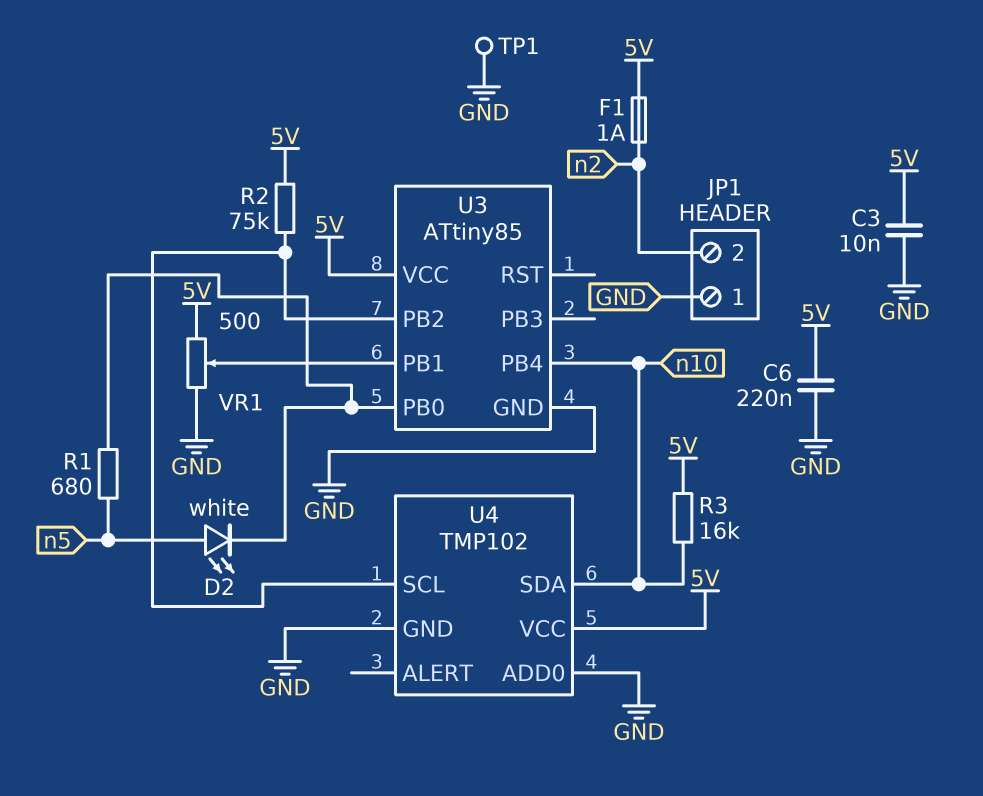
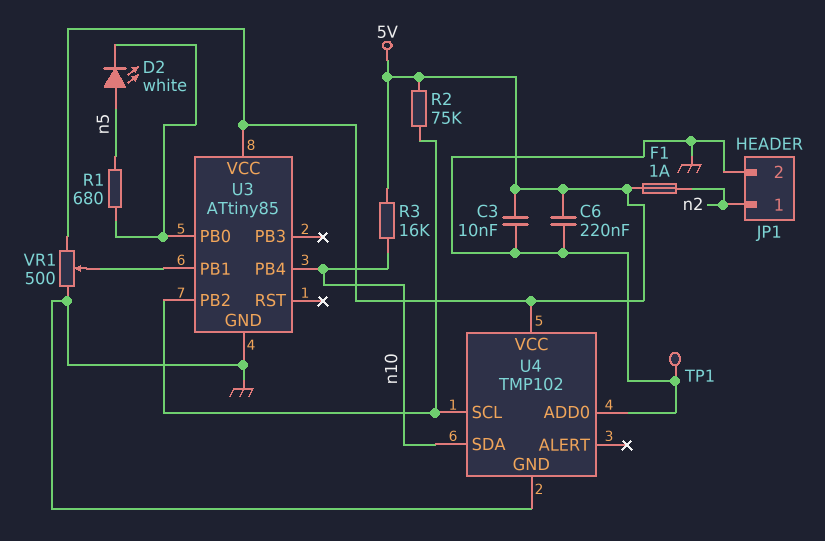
JP1 pin 1: GND -> n2
JP1 pin 2: n2 -> GND

